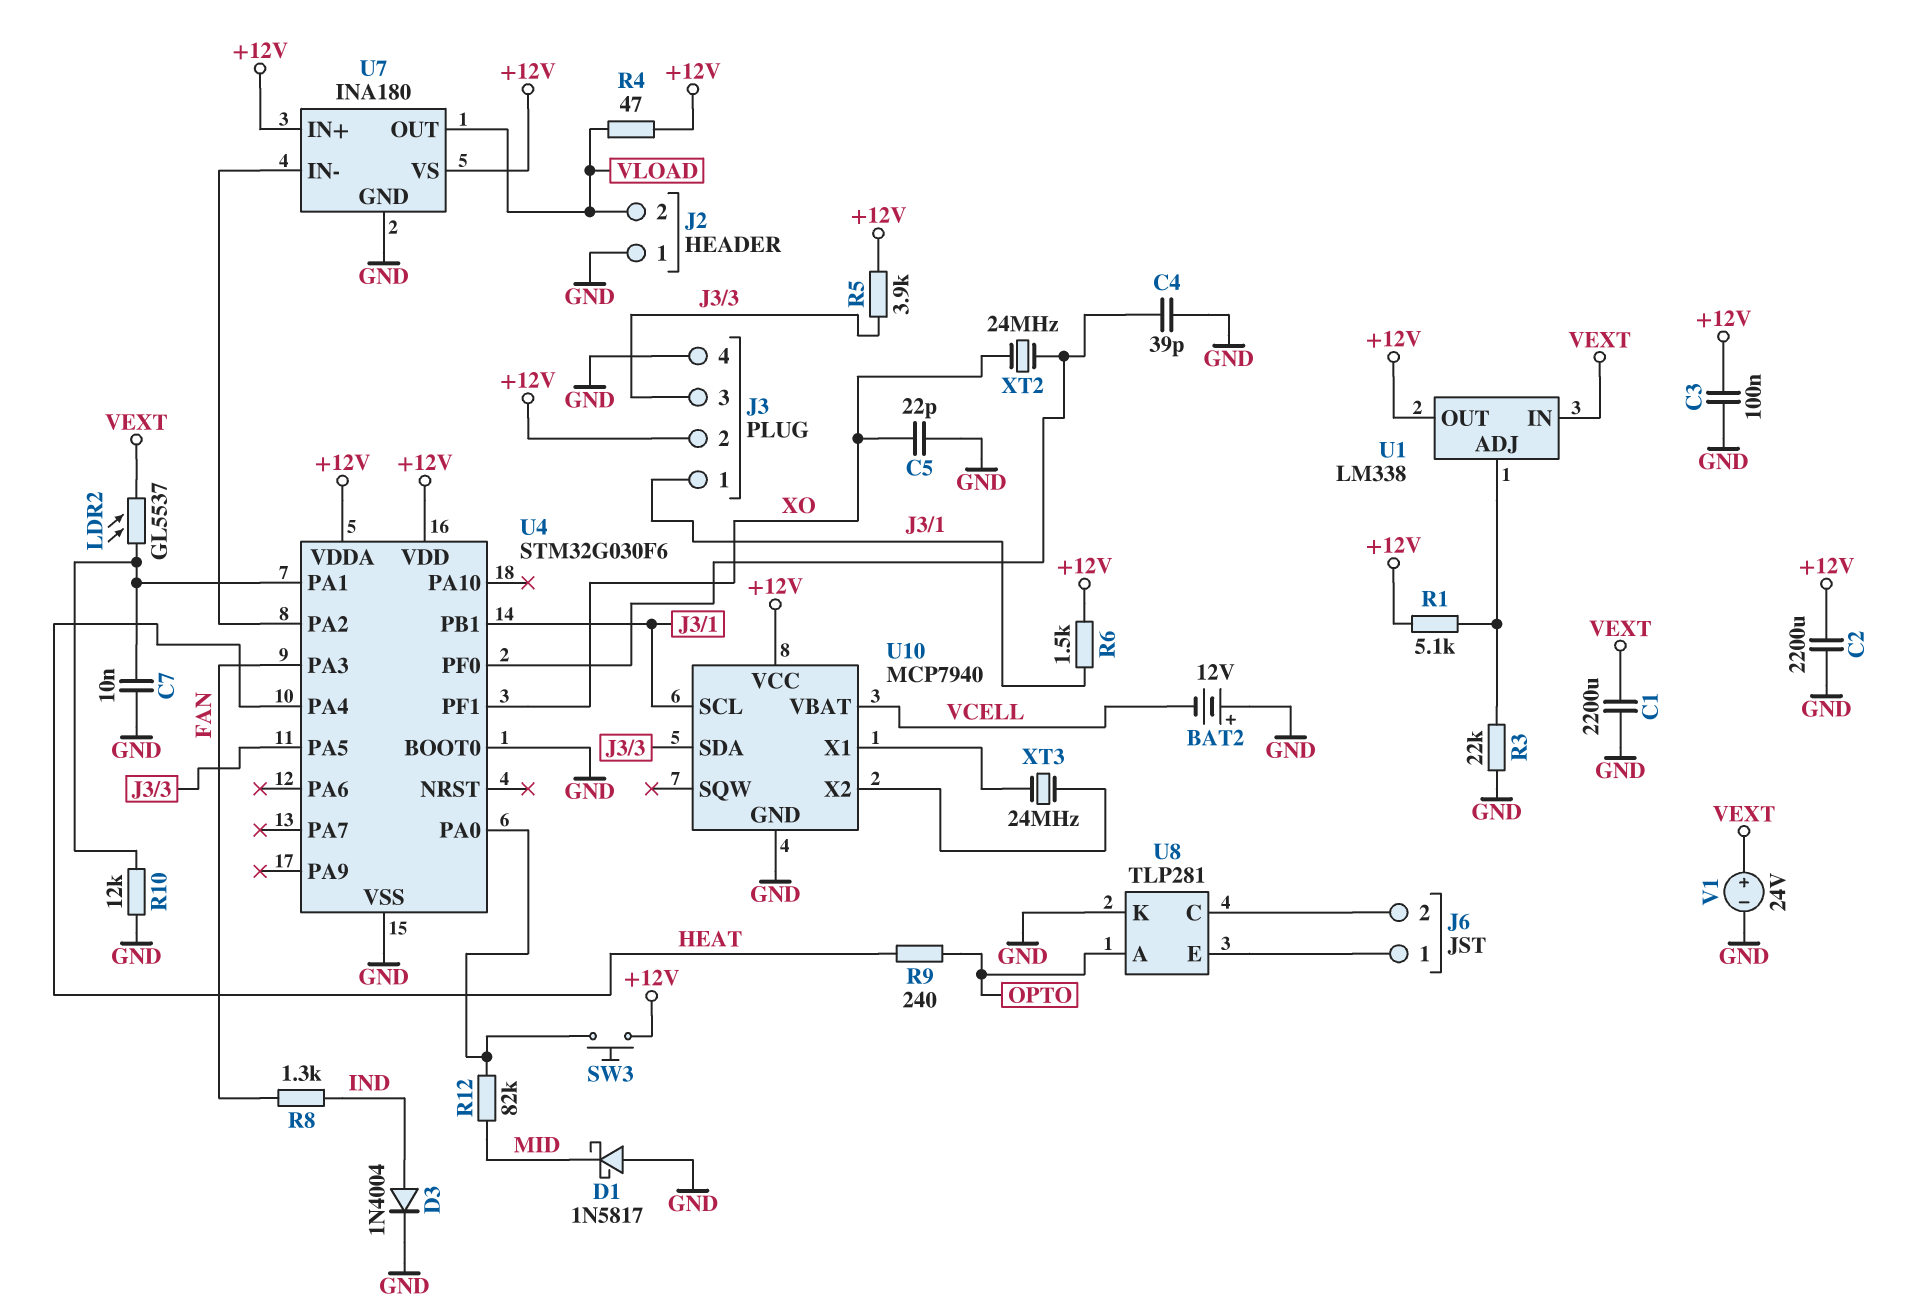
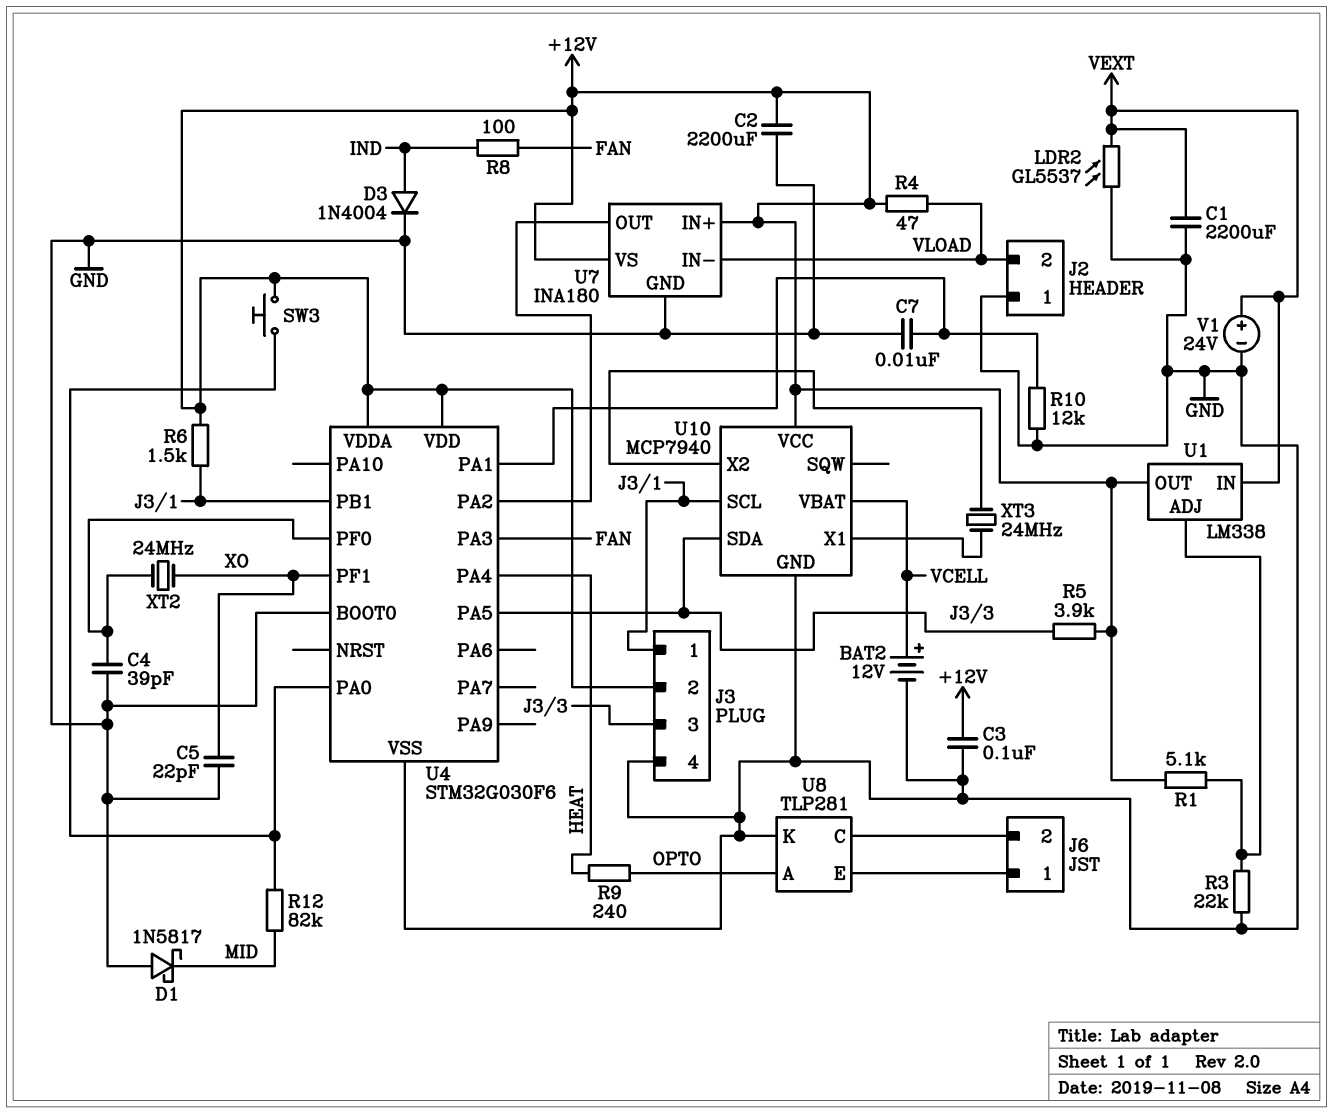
BAT2: 12V (plus GND, minus VCELL) -> 12V (plus VCELL, minus GND)
LDR2: GL5537 (U4/PA1, VEXT) -> GL5537 (GND, VEXT)
R8: 1.3k (FAN, IND) -> 100 (FAN, IND)
U7 pin IN-: U4/PA2 -> VLOAD
U7 pin OUT: VLOAD -> U4/PA2

